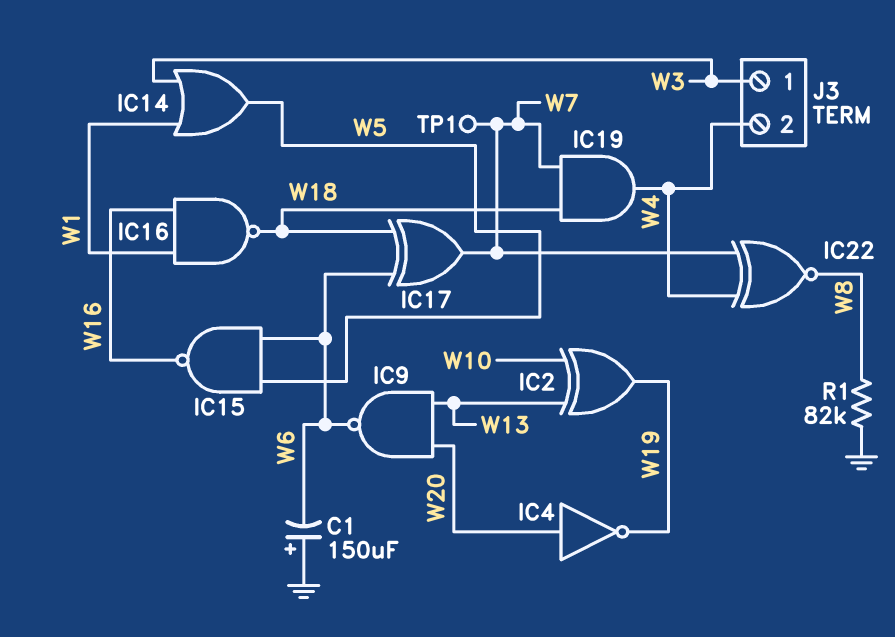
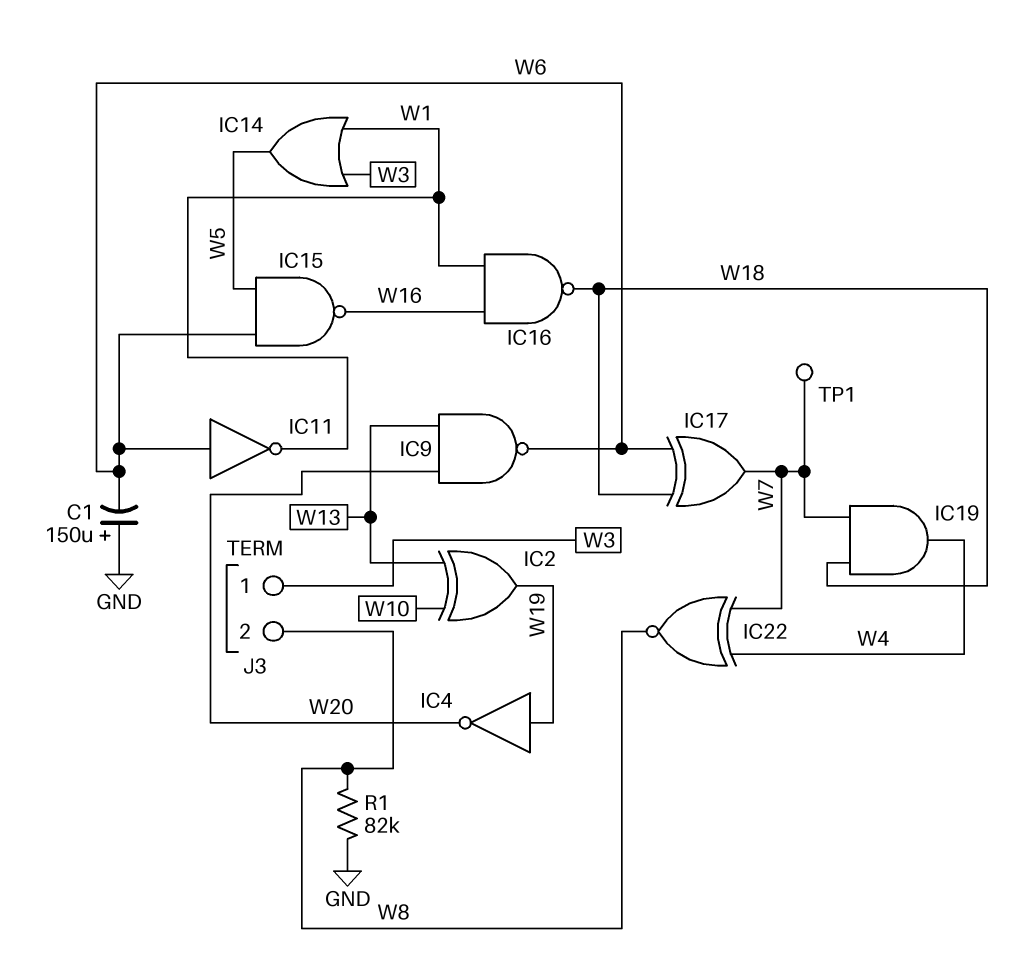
IC4: NOT (in W20, out W19) -> NOT (in W19, out W20)
IC11: none -> NOT (in W6, out W1)
J3 pin 2: W4 -> W8

